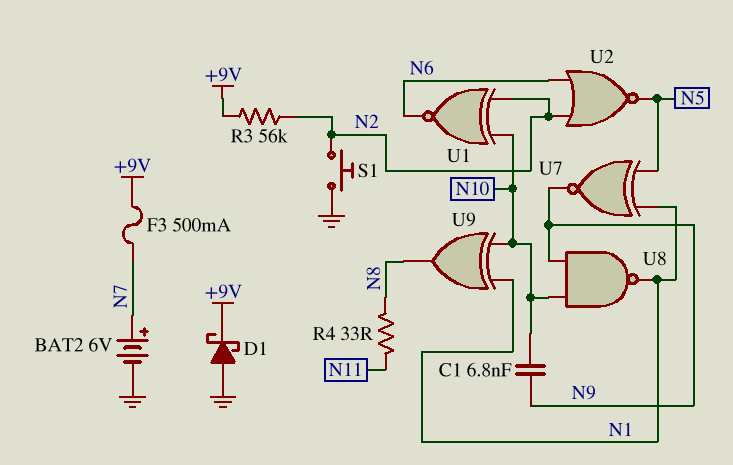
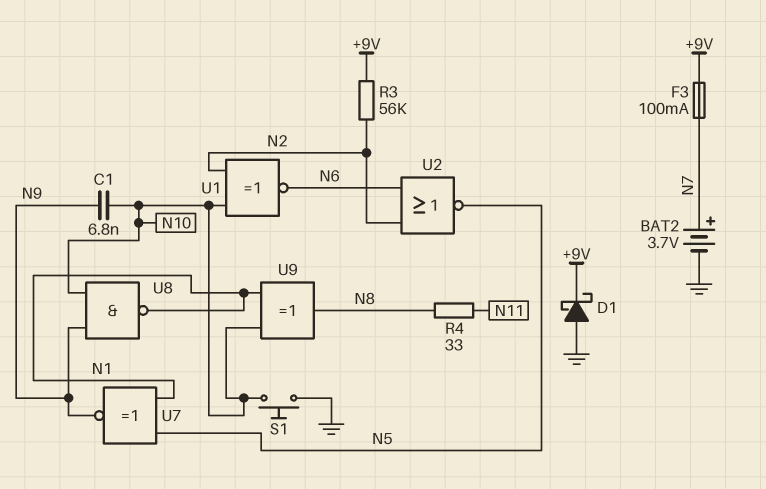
BAT2: 6V (plus N7, minus GND) -> 3.7V (plus N7, minus GND)
F3: 500mA (+9V, N7) -> 100mA (+9V, N7)
S1: button (GND, N2) -> button (GND, N10)

